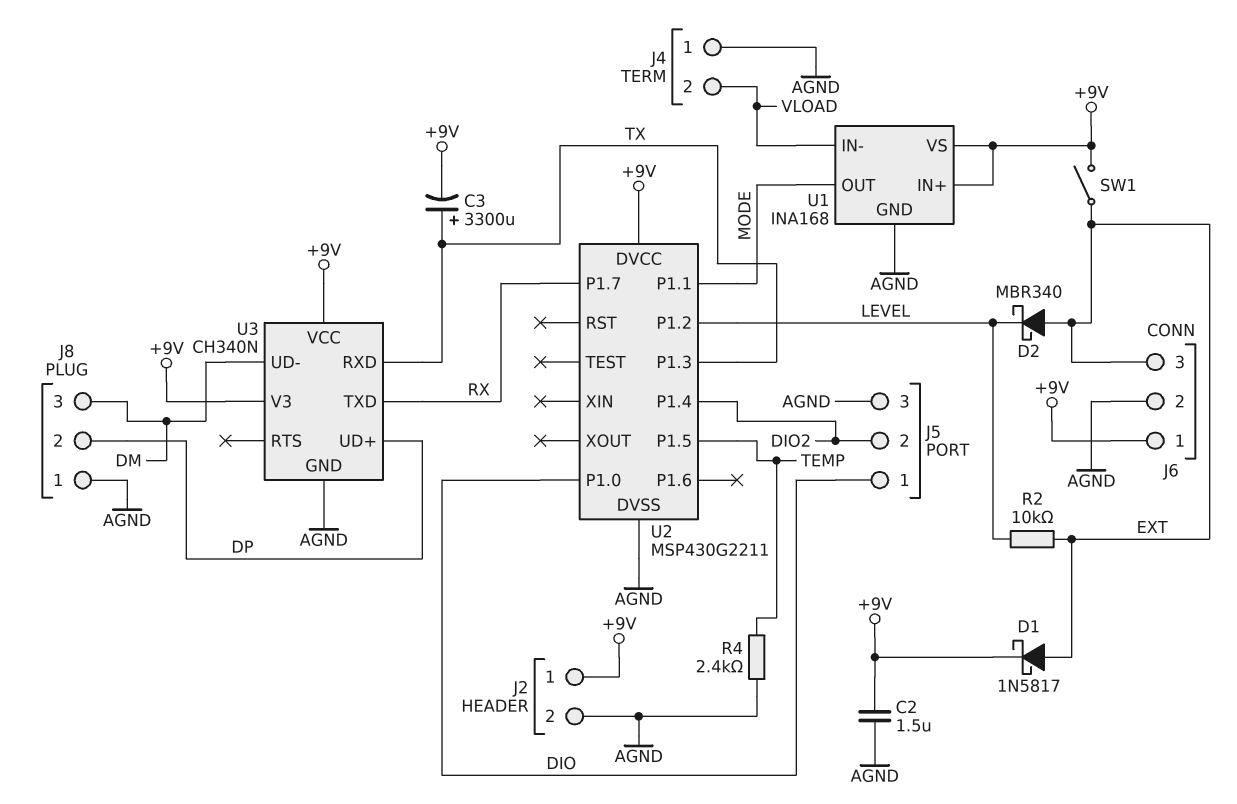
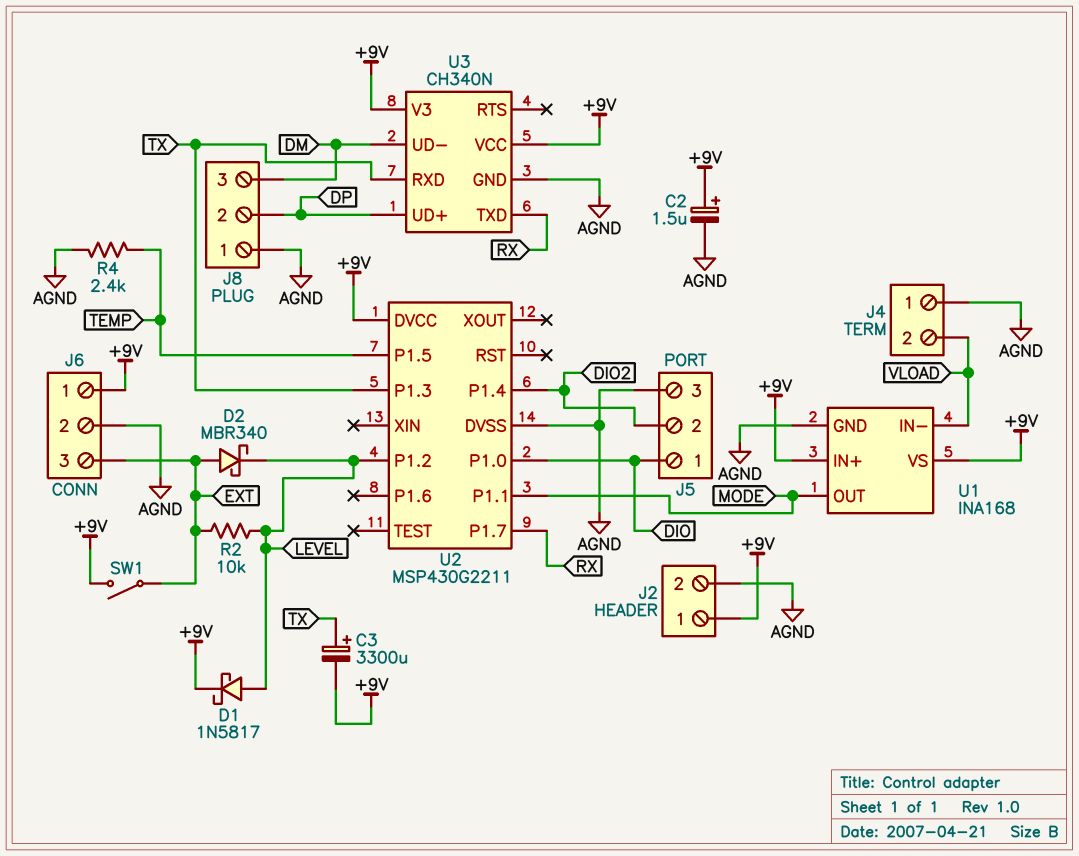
C2: 1.5uF (+9V, AGND) -> 1.5uF (plus +9V, minus AGND)
D1: schottky 1N5817 (A EXT, K +9V) -> schottky 1N5817 (A LEVEL, K +9V)

